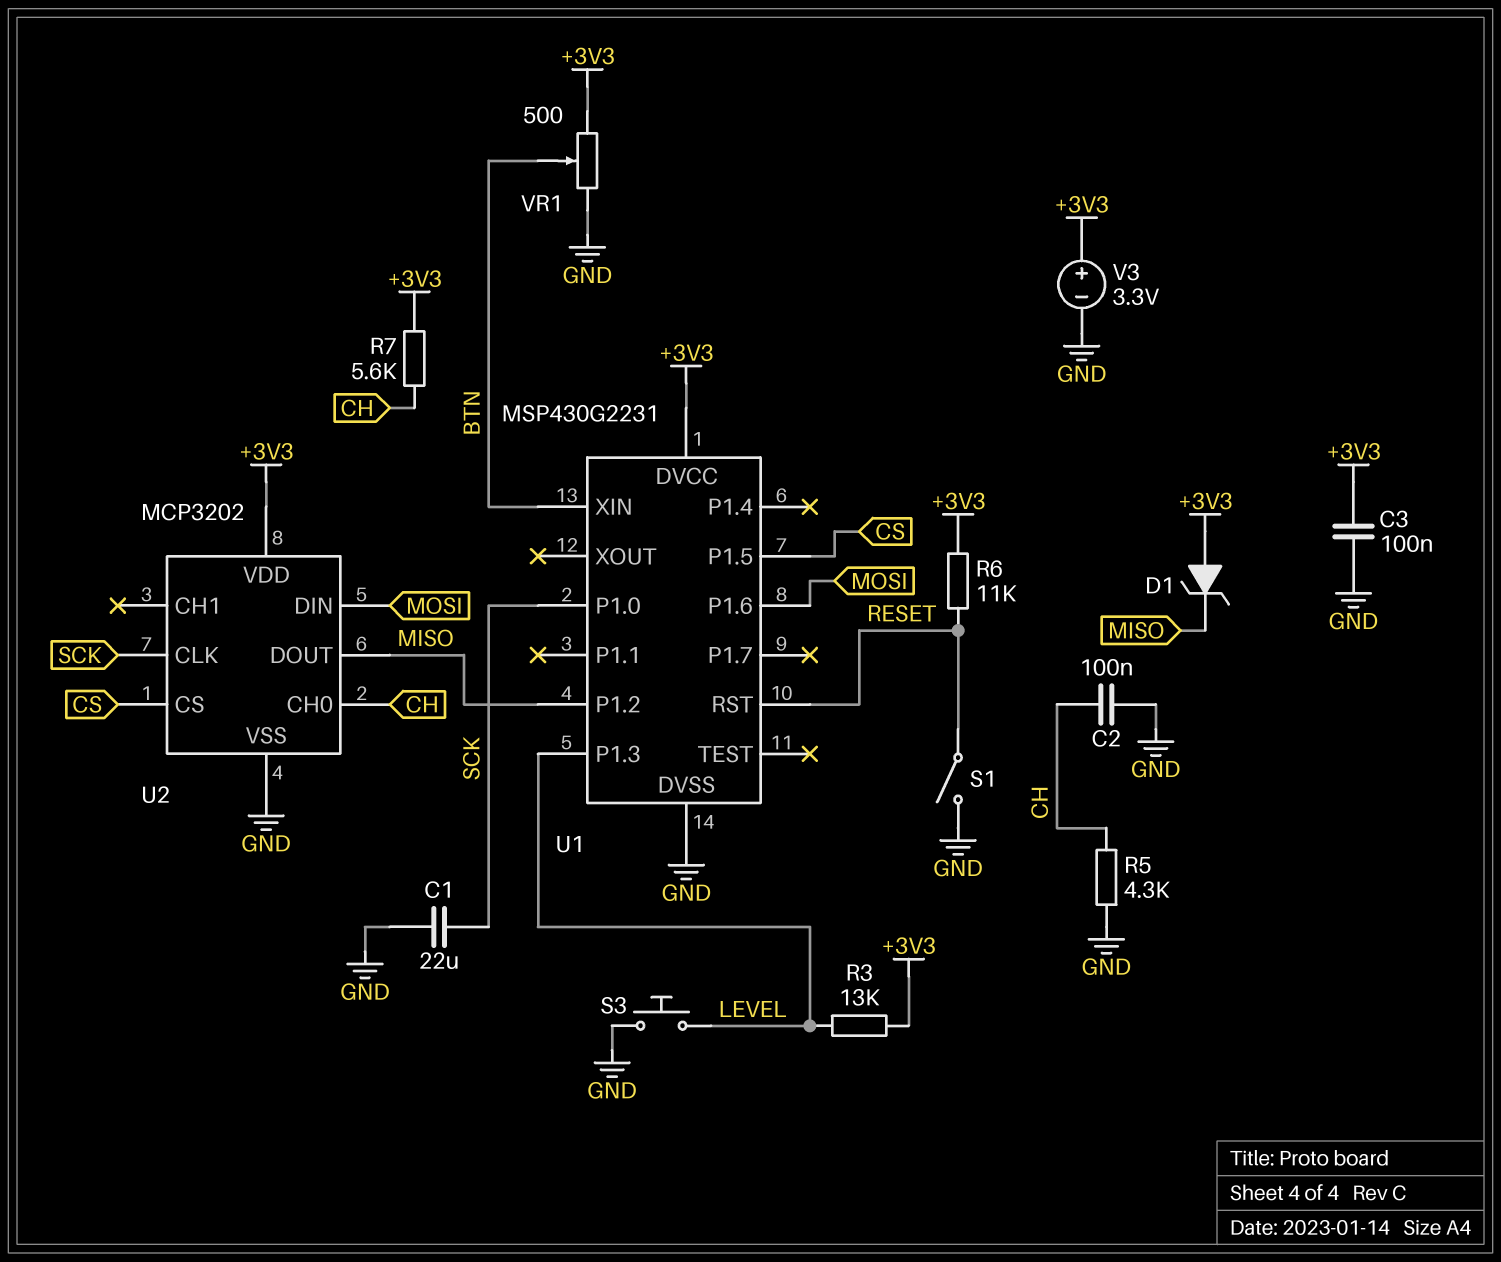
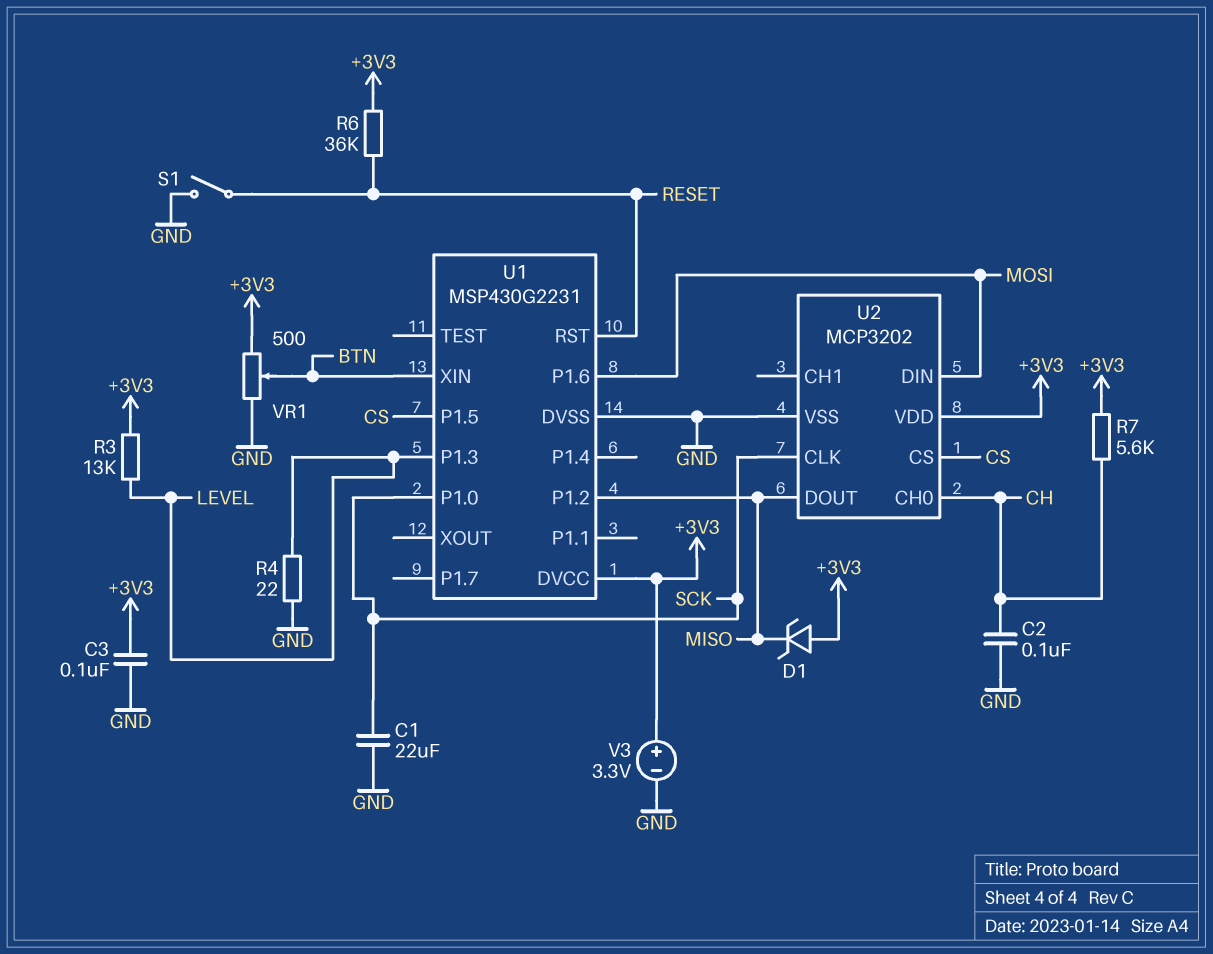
R4: none -> 22 (GND, LEVEL)
R5: 4.3k (CH, GND) -> none
R6: 11k (+3V3, RESET) -> 36k (+3V3, RESET)
S3: button (GND, LEVEL) -> none

